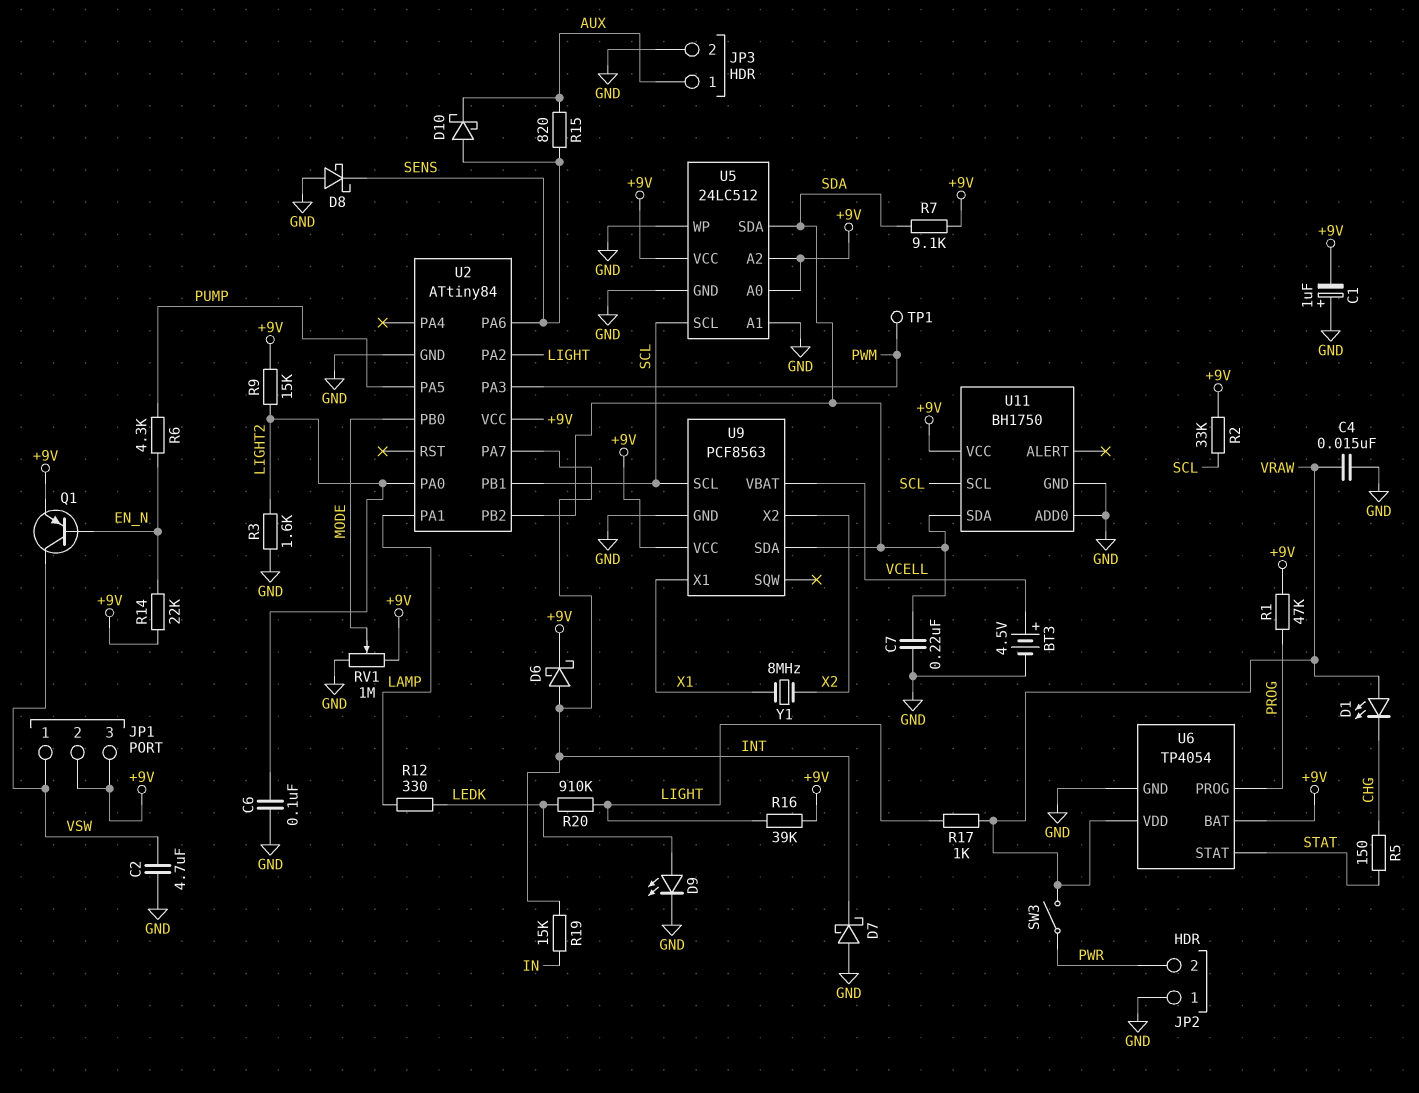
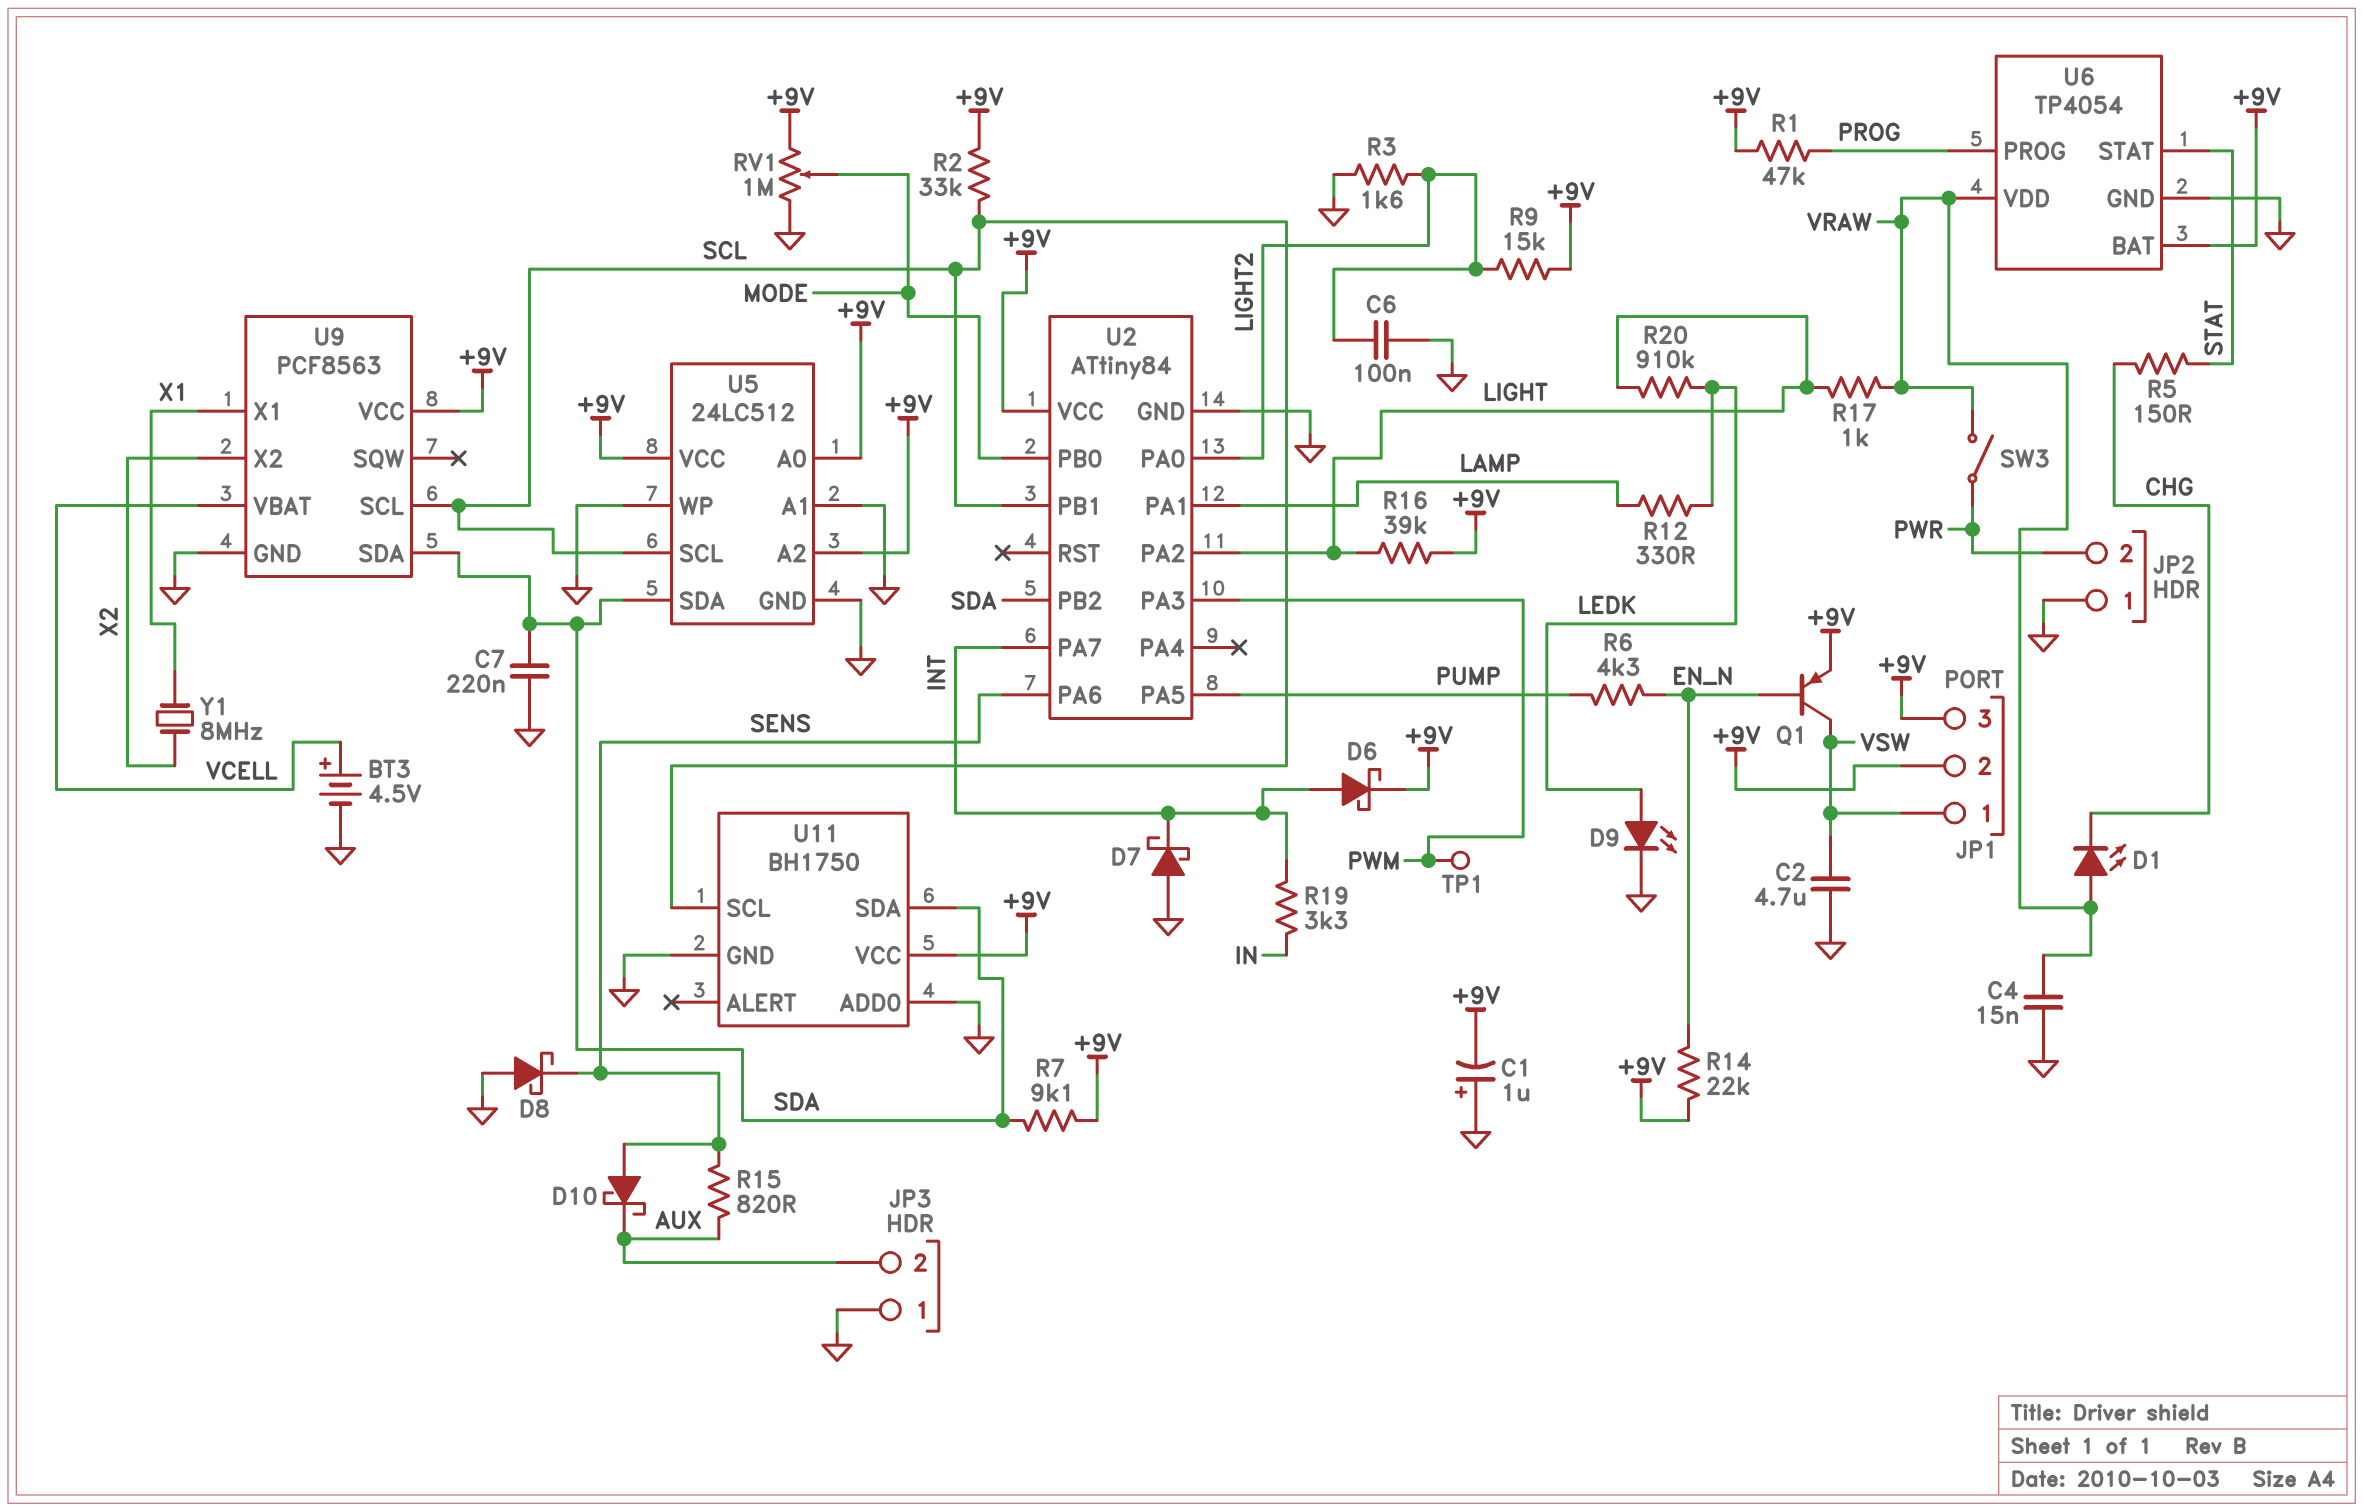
JP3 pin 1: AUX -> GND
JP3 pin 2: GND -> AUX
R19: 15k (IN, INT) -> 3.3k (IN, INT)

